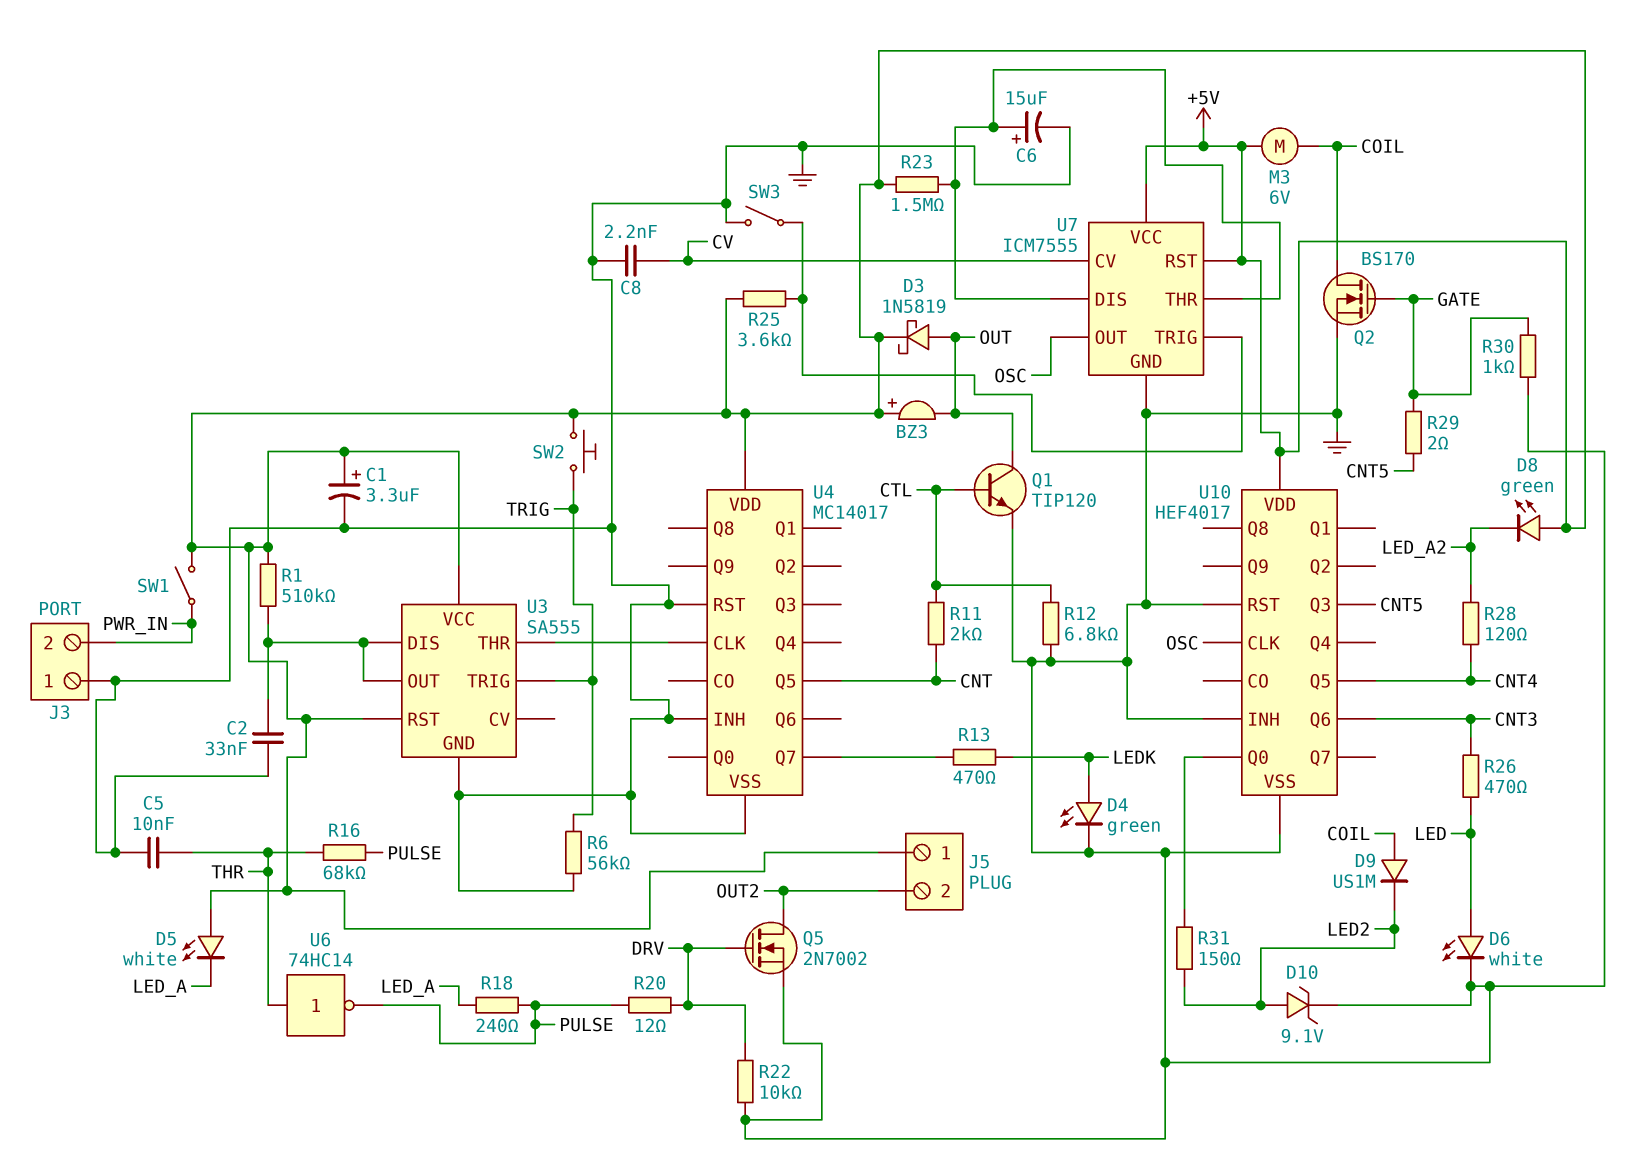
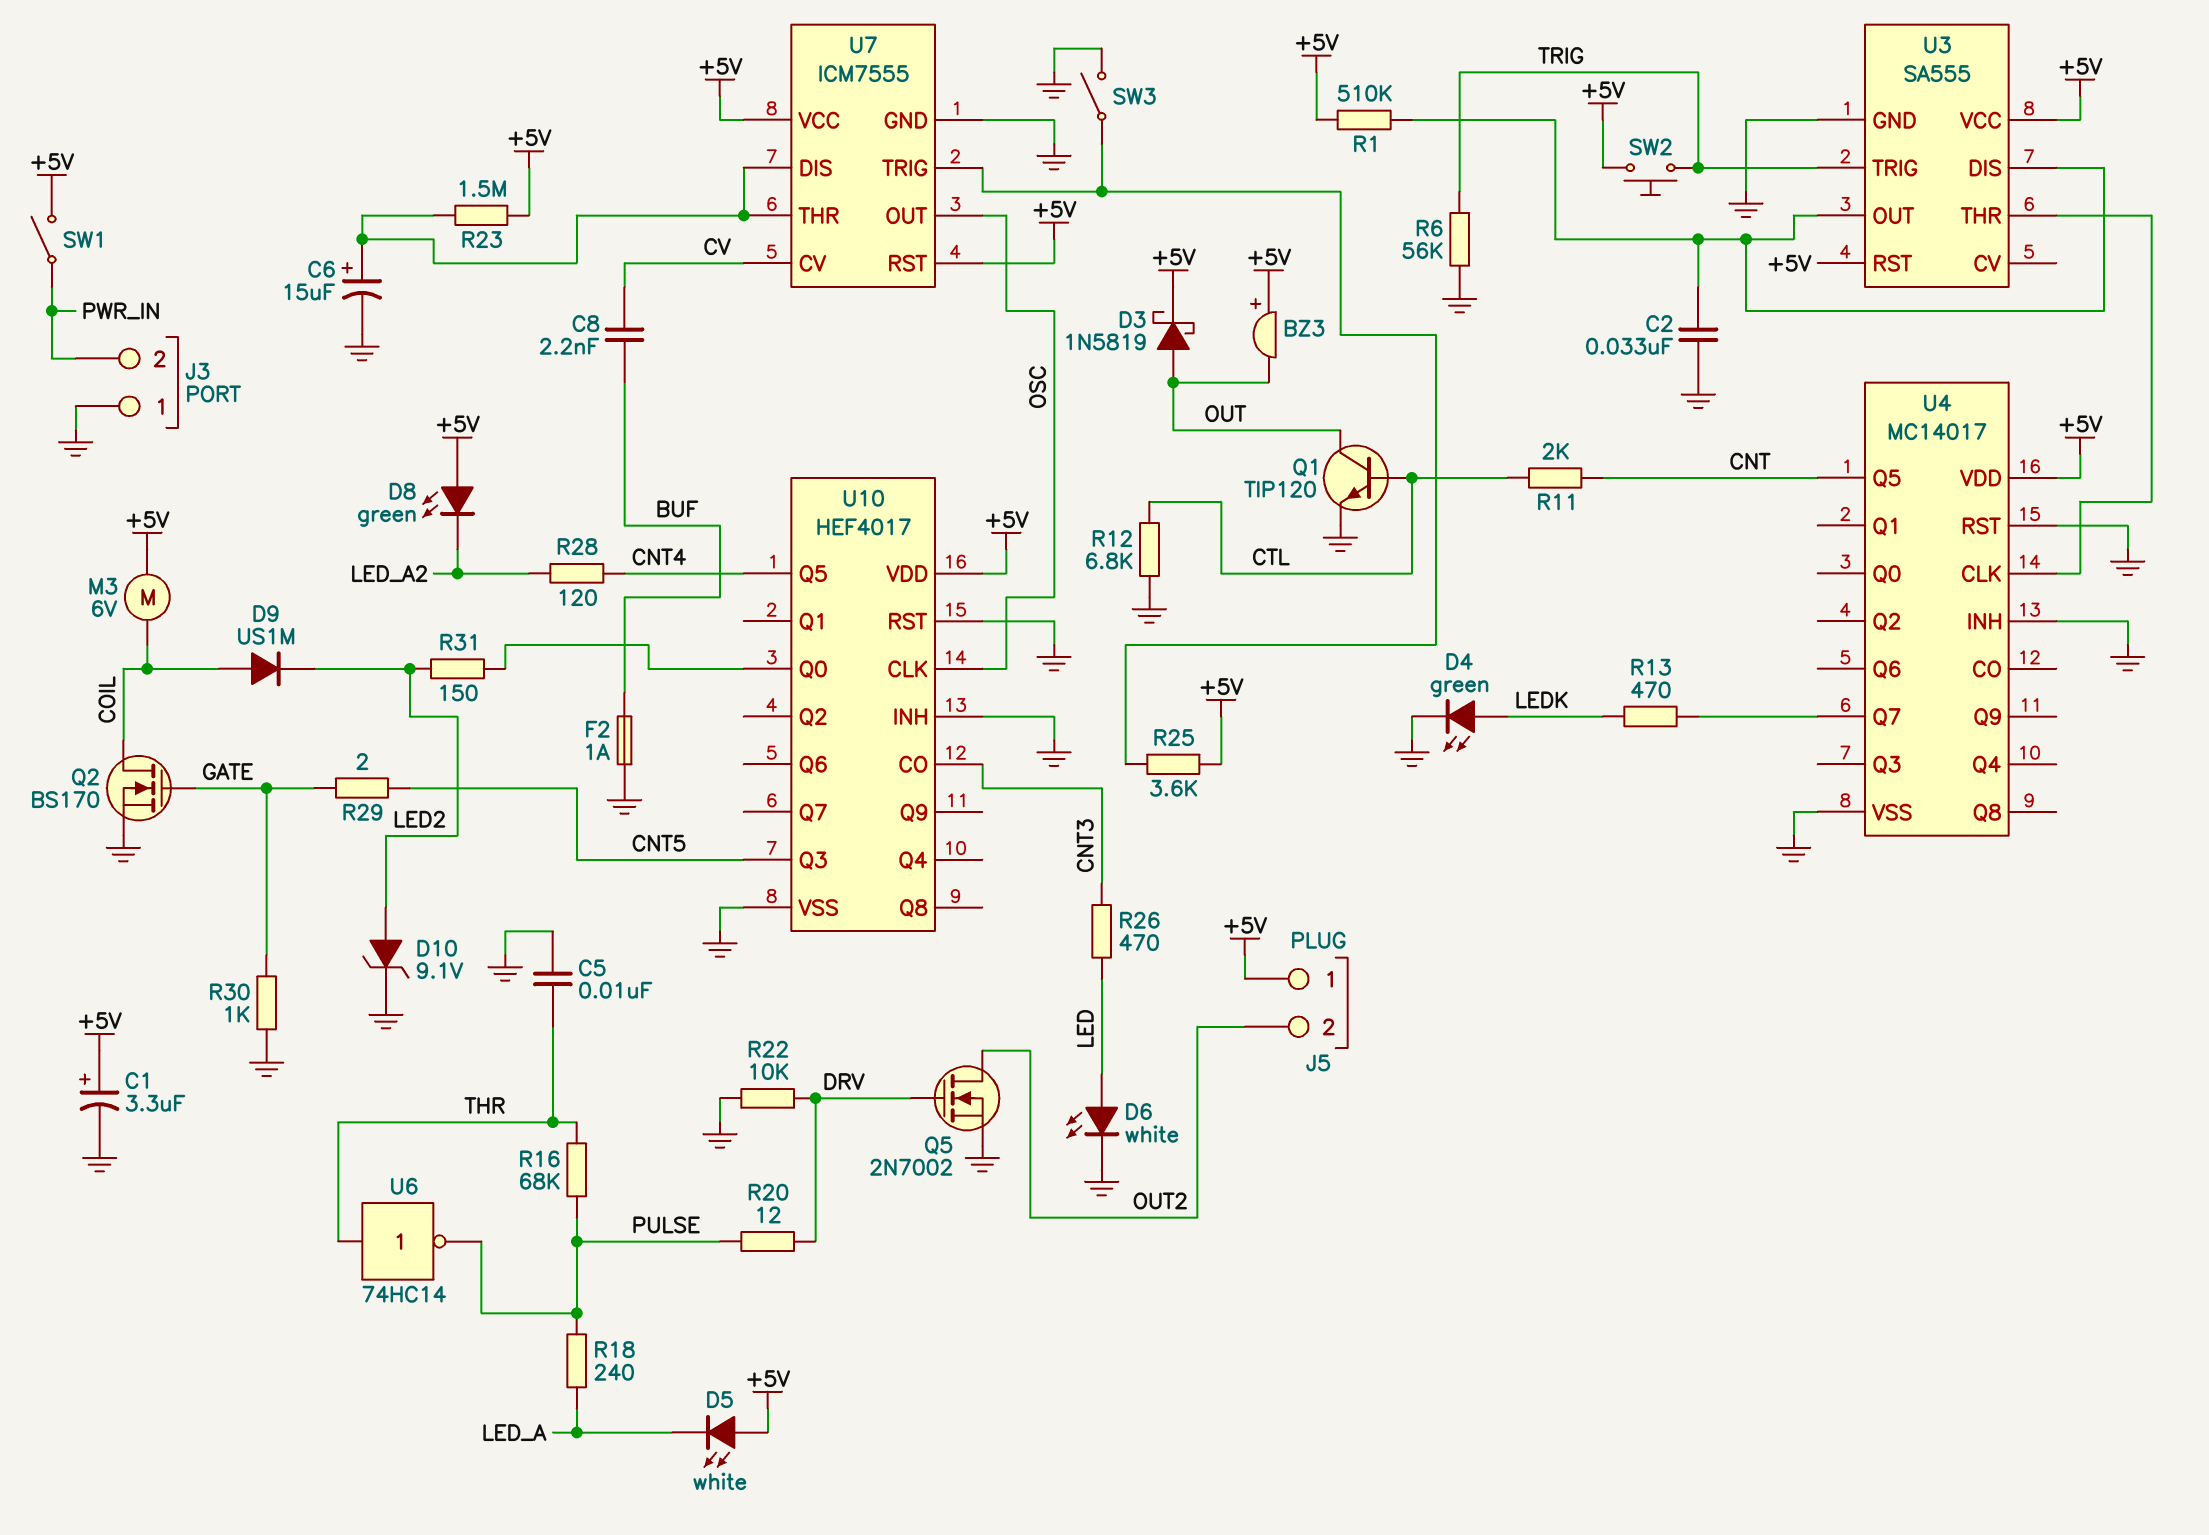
C8: 2.2nF (CV, GND) -> 2.2nF (BUF, CV)
F2: none -> 1A (BUF, GND)
U10 pin CO: none -> CNT3
U10 pin Q6: CNT3 -> none

